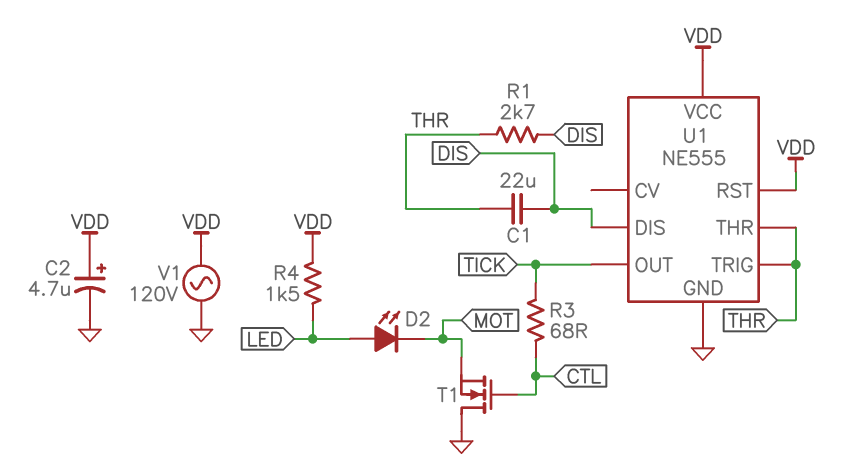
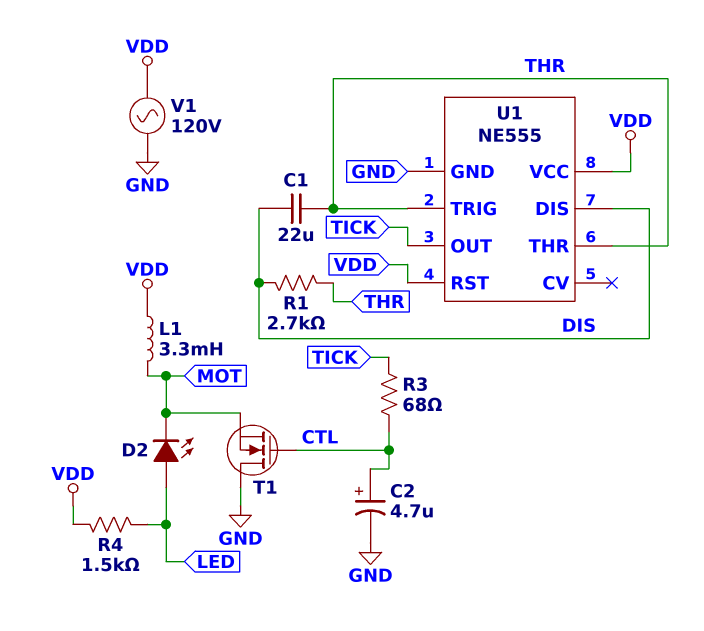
C2: 4.7uF (plus VDD, minus GND) -> 4.7uF (plus CTL, minus GND)
L1: none -> 3.3mH (MOT, VDD)

